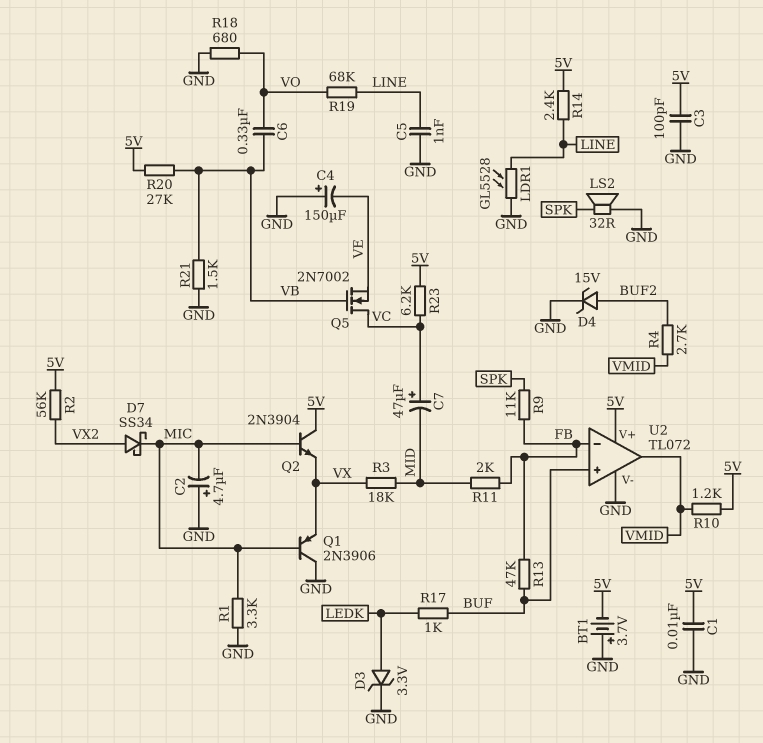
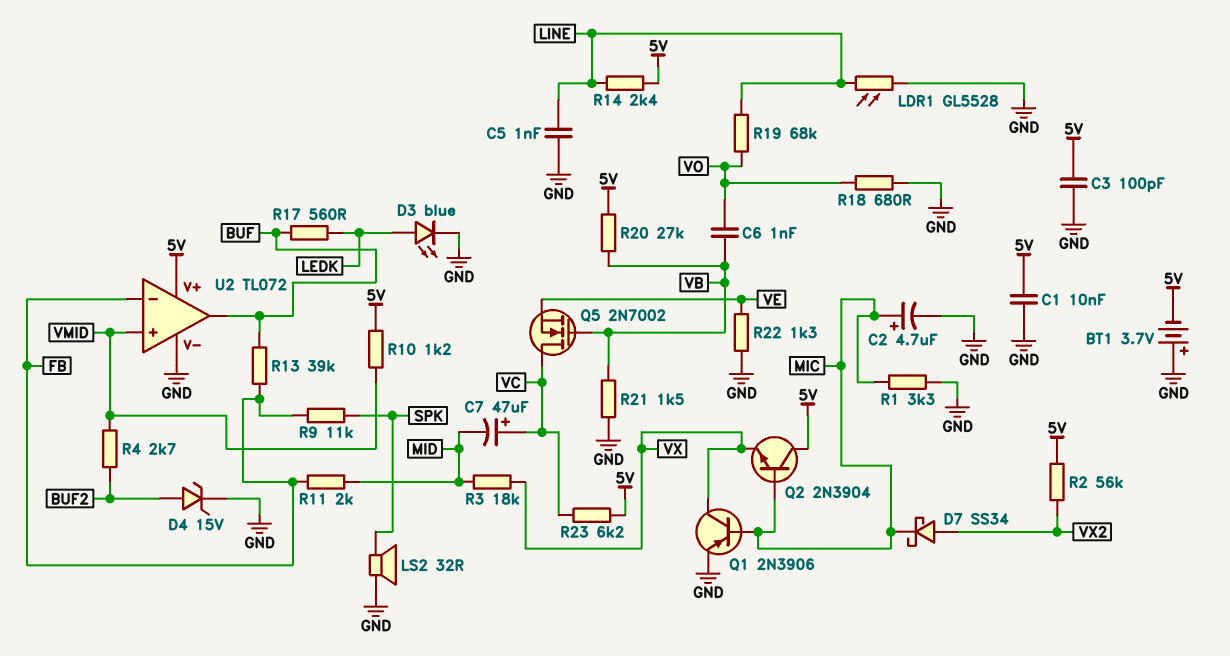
C2: 4.7uF (plus GND, minus MIC) -> 4.7uF (plus MIC, minus GND)
C4: 150uF (plus GND, minus VE) -> none
C6: 330nF (VB, VO) -> 1nF (VB, VO)
D3: zener 3.3V (A LEDK, K GND) -> LED blue (A LEDK, K GND)
Q1: PNP 2N3906 (B MIC, C GND, E VX) -> PNP 2N3906 (B MIC, C VX, E GND)
R13: 47k (BUF, FB) -> 39k (BUF, FB)
R17: 1k (BUF, LEDK) -> 560 (BUF, LEDK)
R22: none -> 1.3k (GND, VE)
U2 pin in+: BUF -> VMID
U2 pin out: VMID -> BUF

